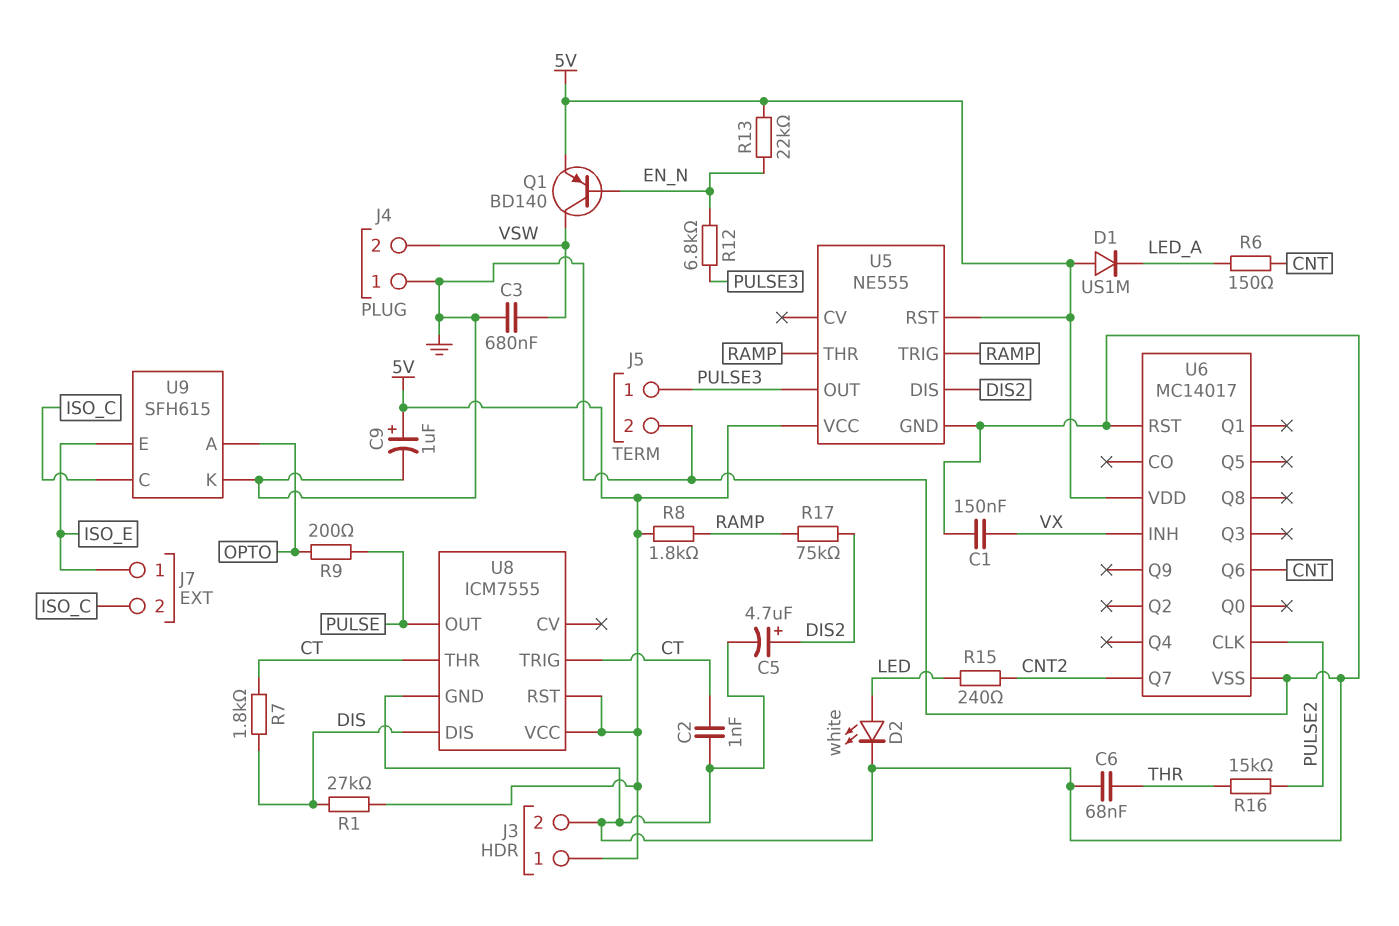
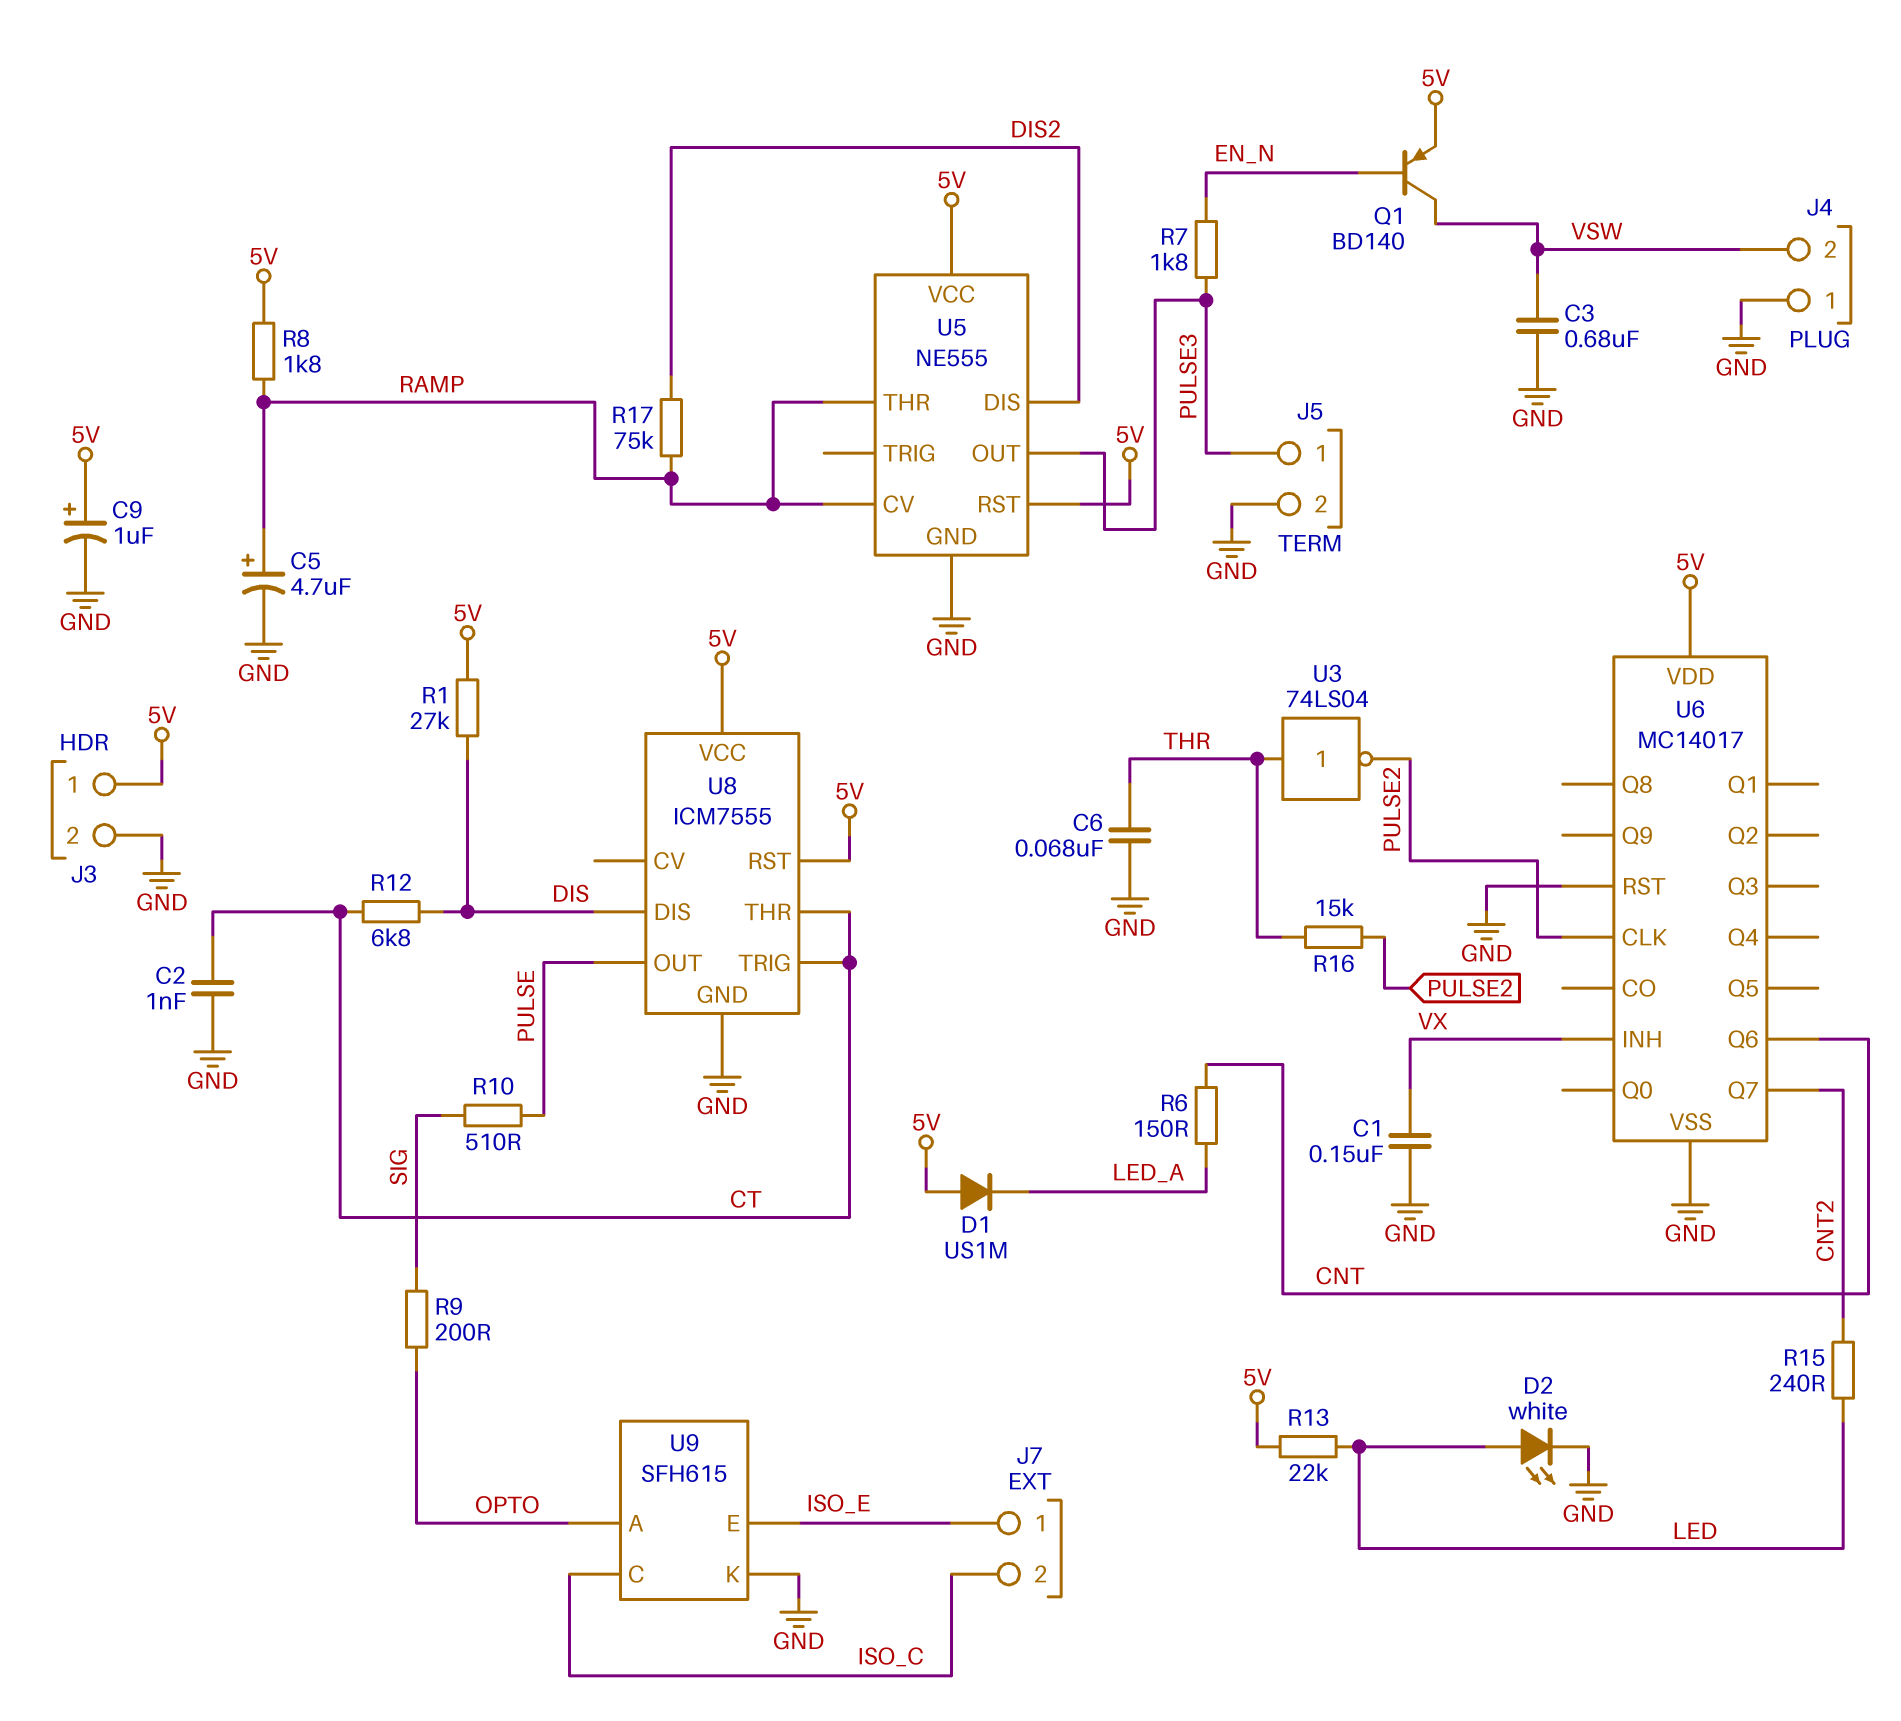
C5: 4.7uF (plus DIS2, minus GND) -> 4.7uF (plus RAMP, minus GND)
R7: 1.8k (CT, DIS) -> 1.8k (EN_N, PULSE3)
R9: 200 (OPTO, PULSE) -> 200 (OPTO, SIG)
R10: none -> 510 (PULSE, SIG)
R12: 6.8k (EN_N, PULSE3) -> 6.8k (CT, DIS)
R13: 22k (5V, EN_N) -> 22k (5V, LED)
U3: none -> NOT 74LS04 (in THR, out PULSE2)
U5 pin CV: none -> RAMP
U5 pin TRIG: RAMP -> none

